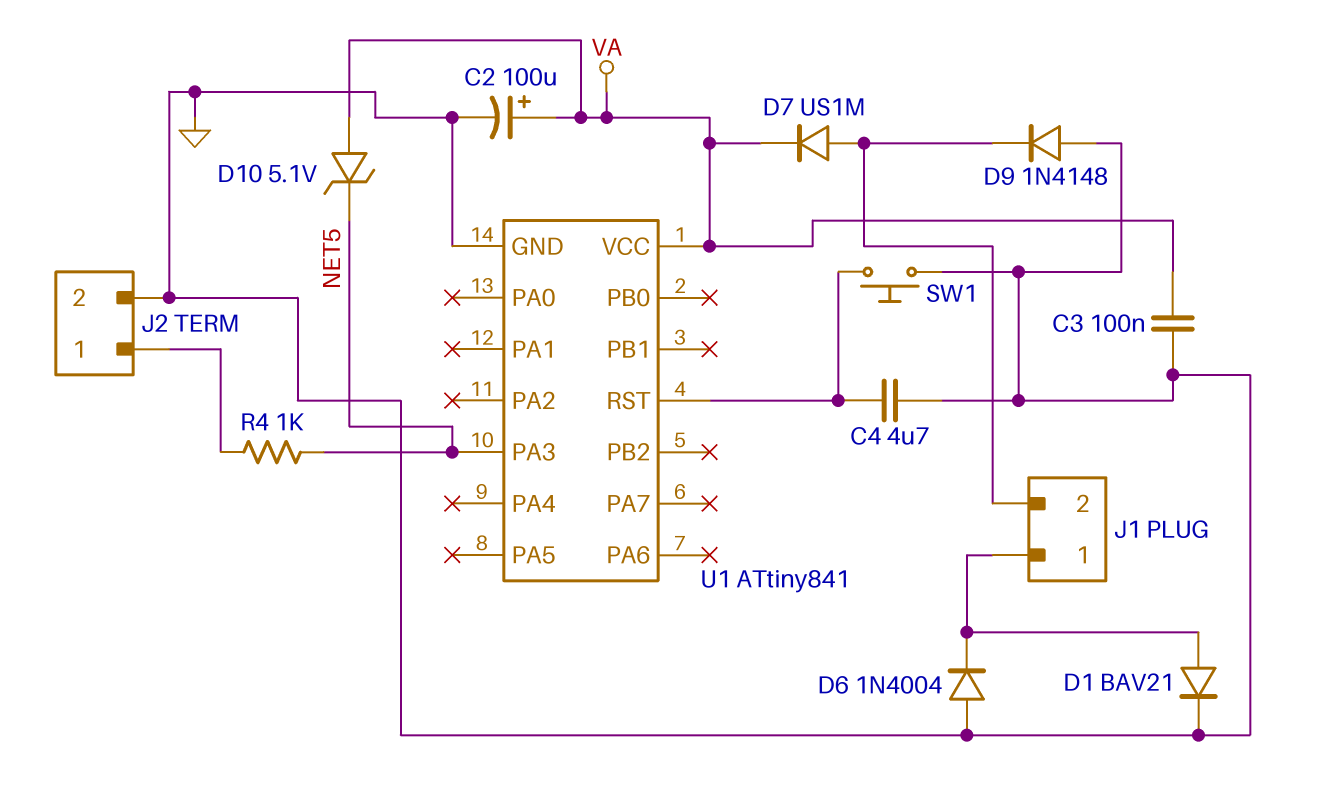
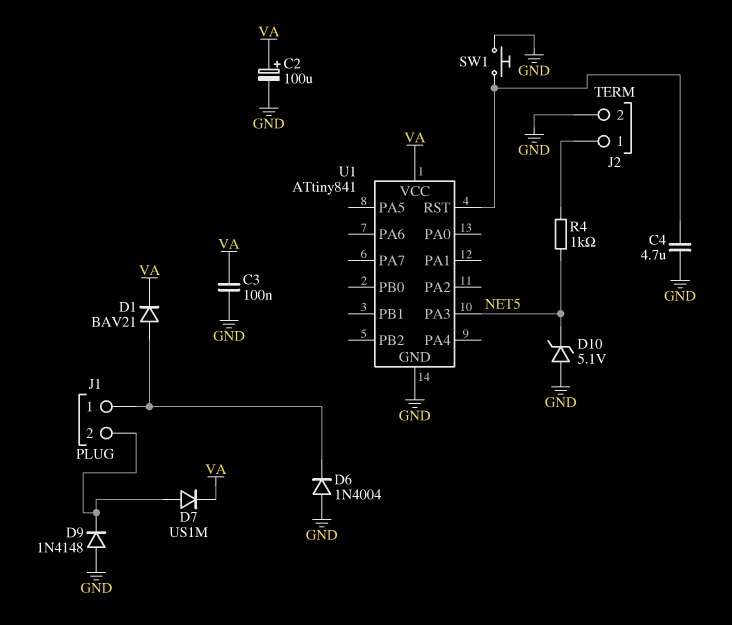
D1: diode BAV21 (A J1/1, K GND) -> diode BAV21 (A J1/1, K VA)
D10: zener 5.1V (A VA, K NET5) -> zener 5.1V (A GND, K NET5)

